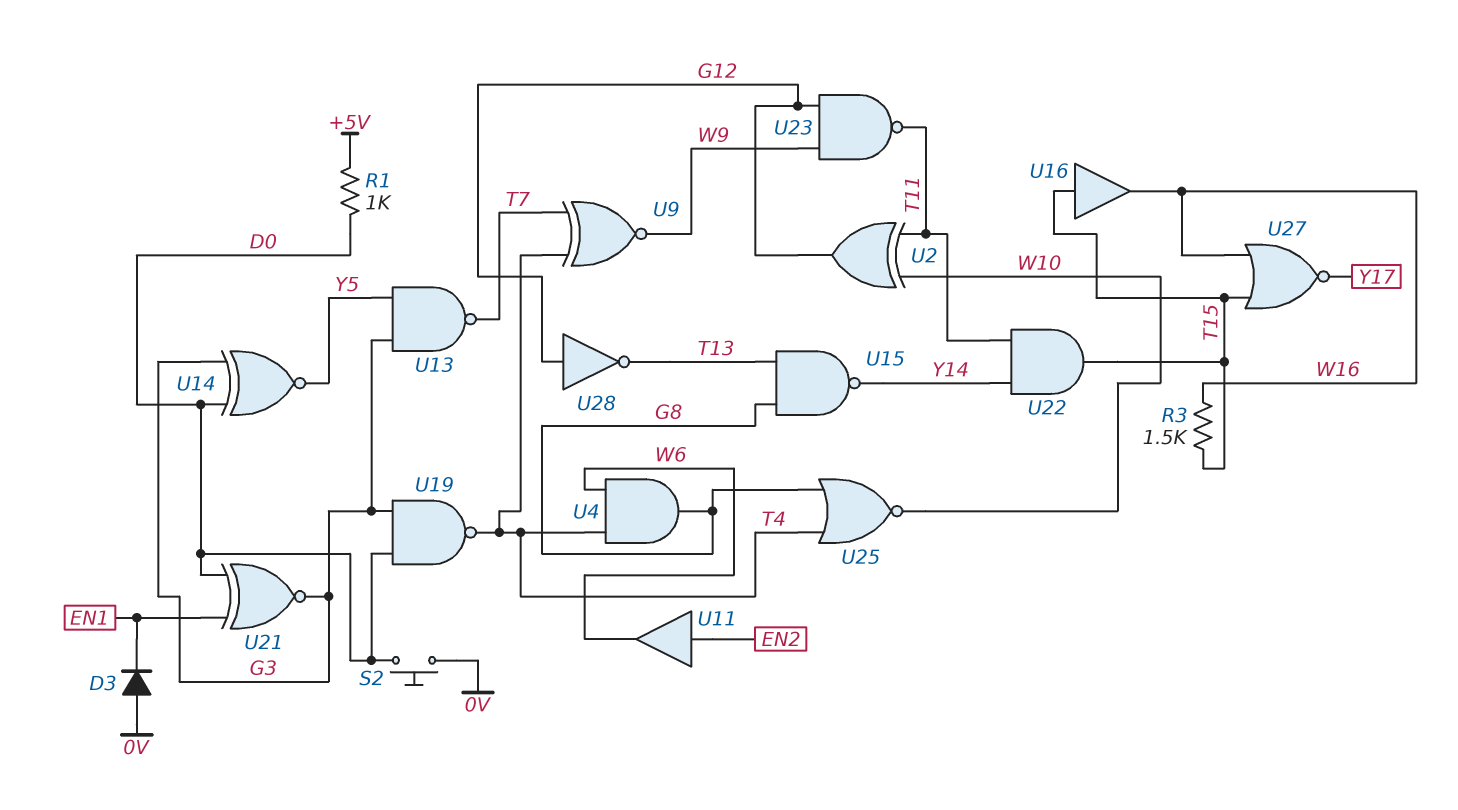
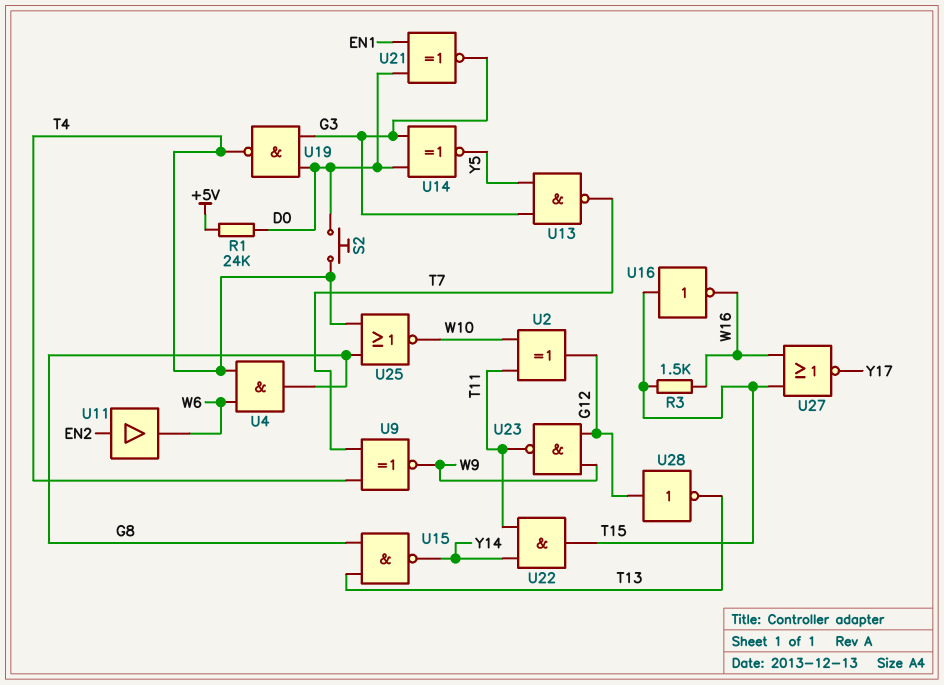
D3: diode (A 0V, K EN1) -> none
R1: 1k (+5V, D0) -> 24k (+5V, D0)
S2: button (0V, D0) -> button (D0, T4)
U16: buffer (in T15, out W16) -> NOT (in T15, out W16)

